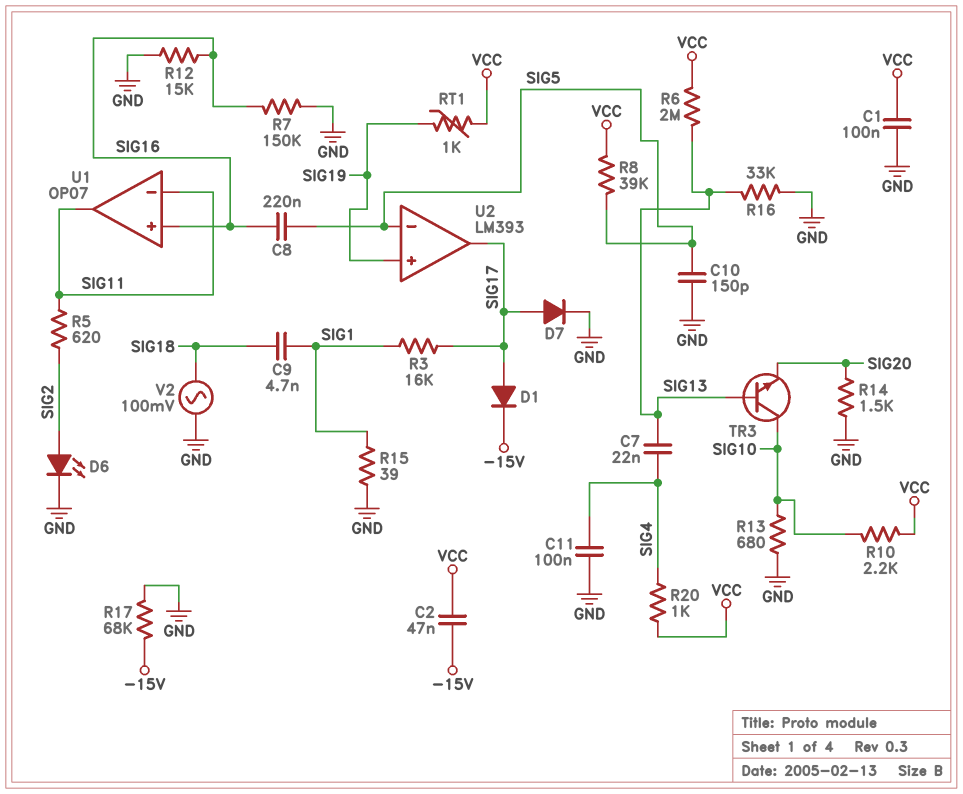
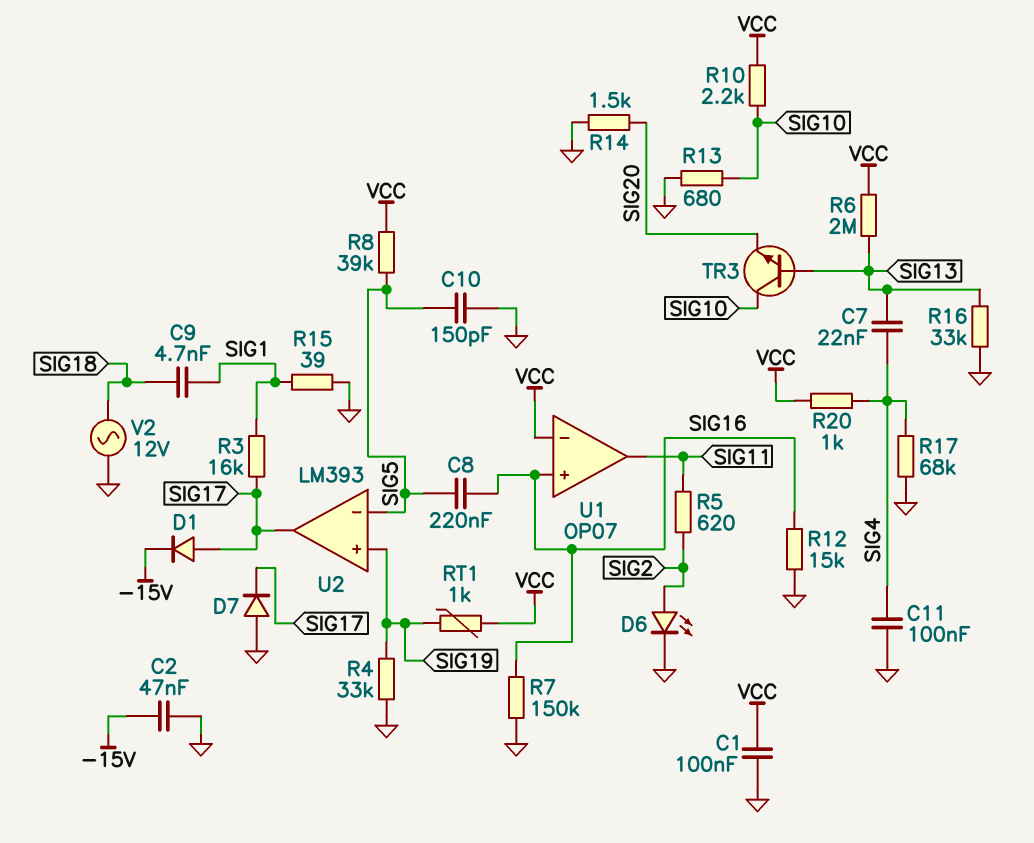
C2: 47nF (-15V, VCC) -> 47nF (-15V, GND)
D7: diode (A SIG17, K GND) -> diode (A GND, K SIG17)
R4: none -> 33k (GND, SIG19)
R17: 68k (-15V, GND) -> 68k (GND, SIG4)
U1 pin in-: SIG11 -> VCC
V2: AC 100mV (GND, SIG18) -> AC 12V (GND, SIG18)

